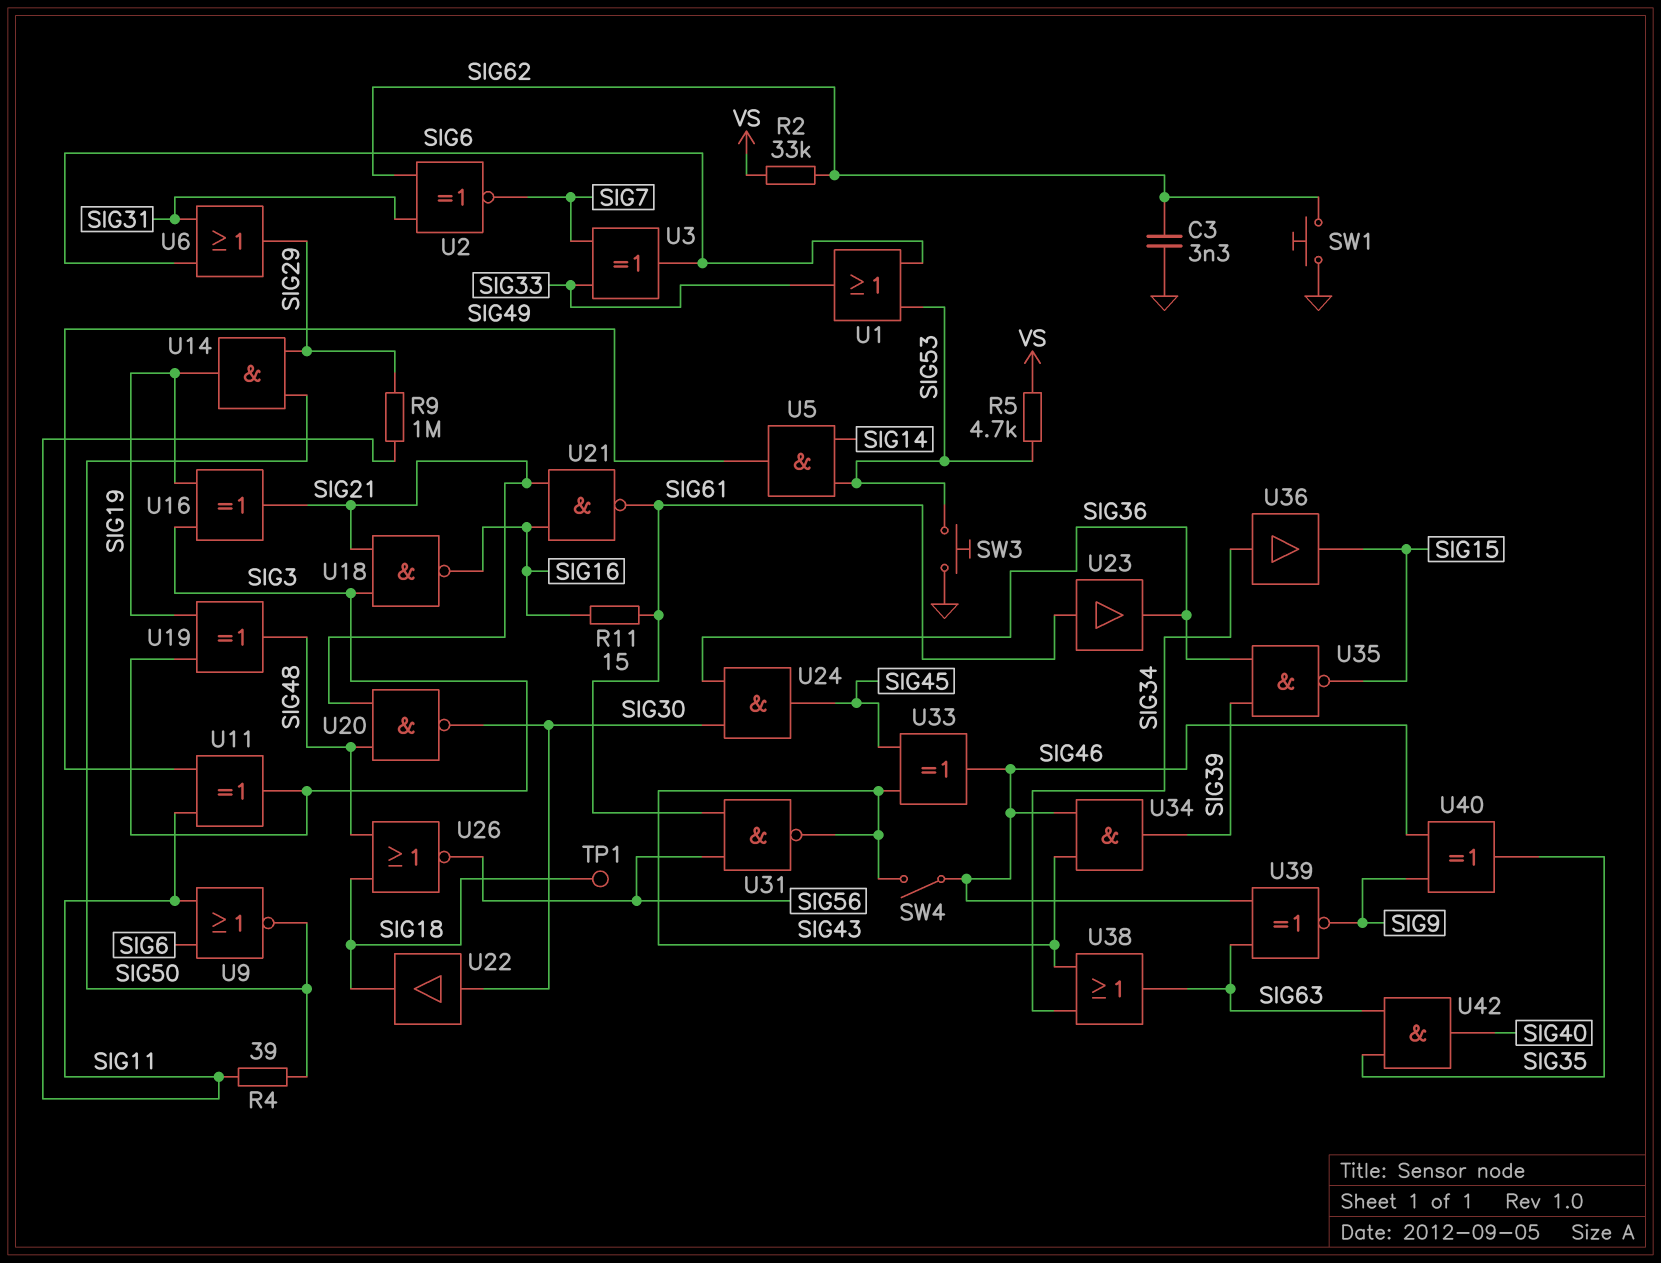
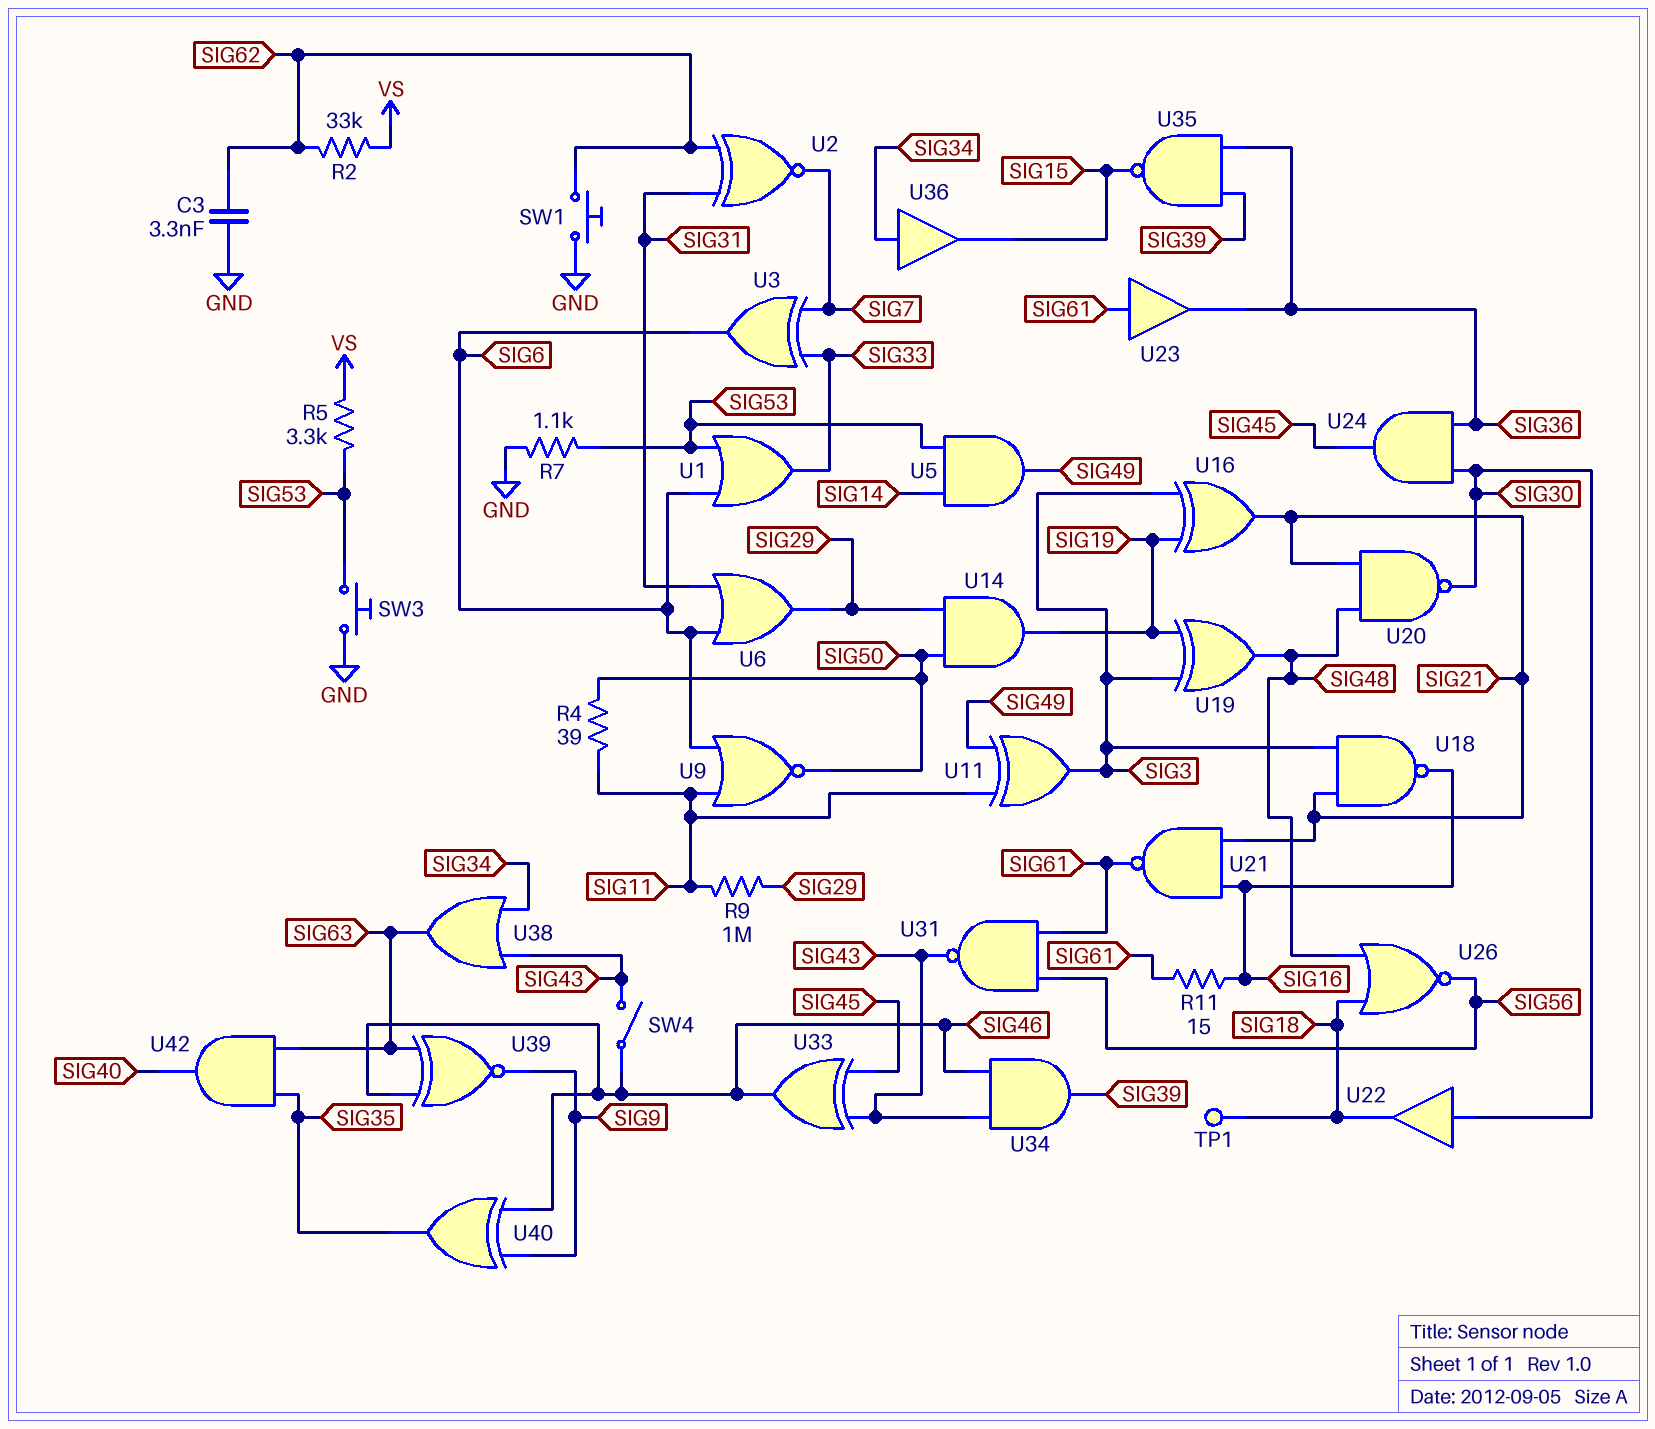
R5: 4.7k (SIG53, VS) -> 3.3k (SIG53, VS)
R7: none -> 1.1k (GND, SIG53)

